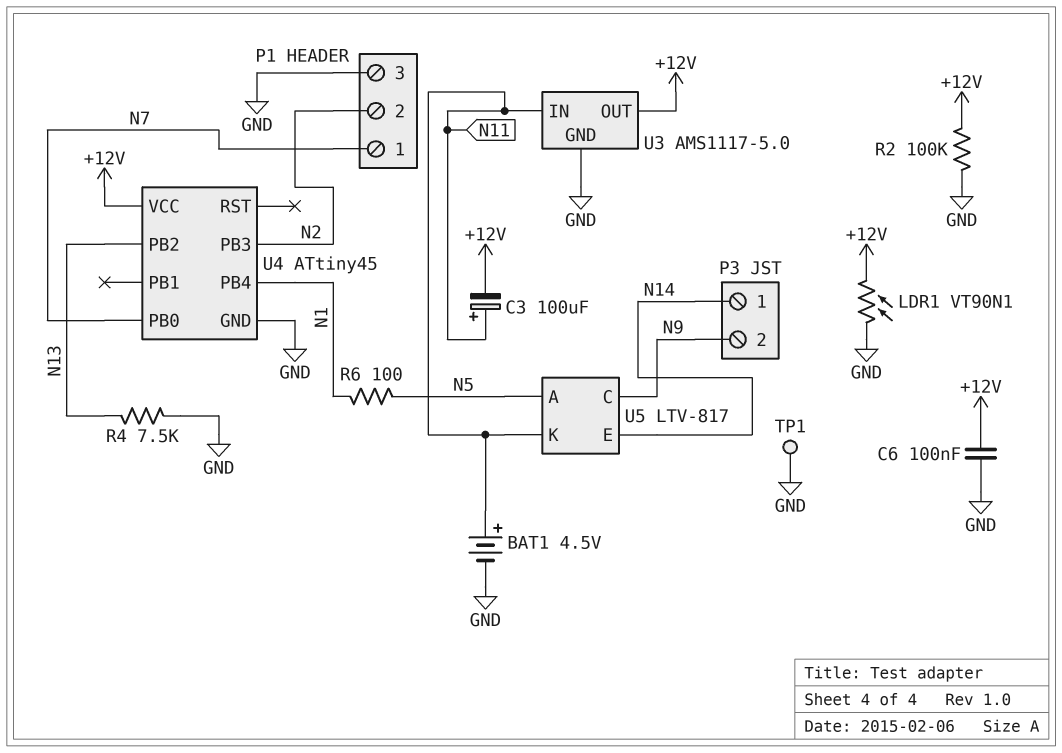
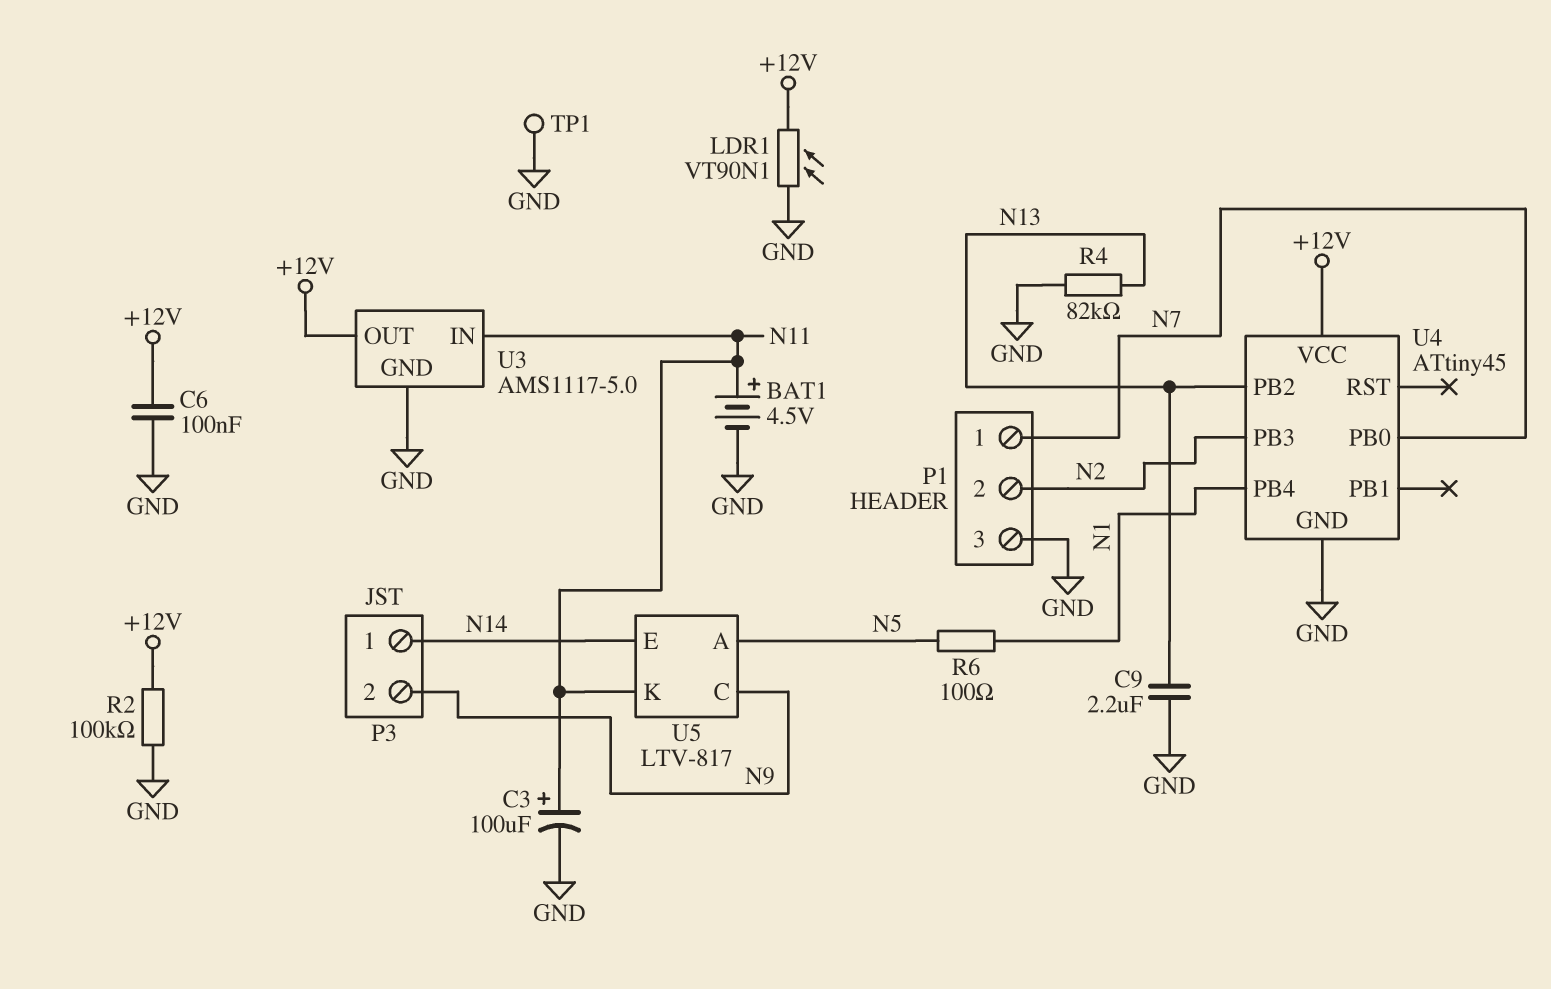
C3: 100uF (plus N11, minus +12V) -> 100uF (plus N11, minus GND)
C9: none -> 2.2uF (GND, N13)
R4: 7.5k (GND, N13) -> 82k (GND, N13)

